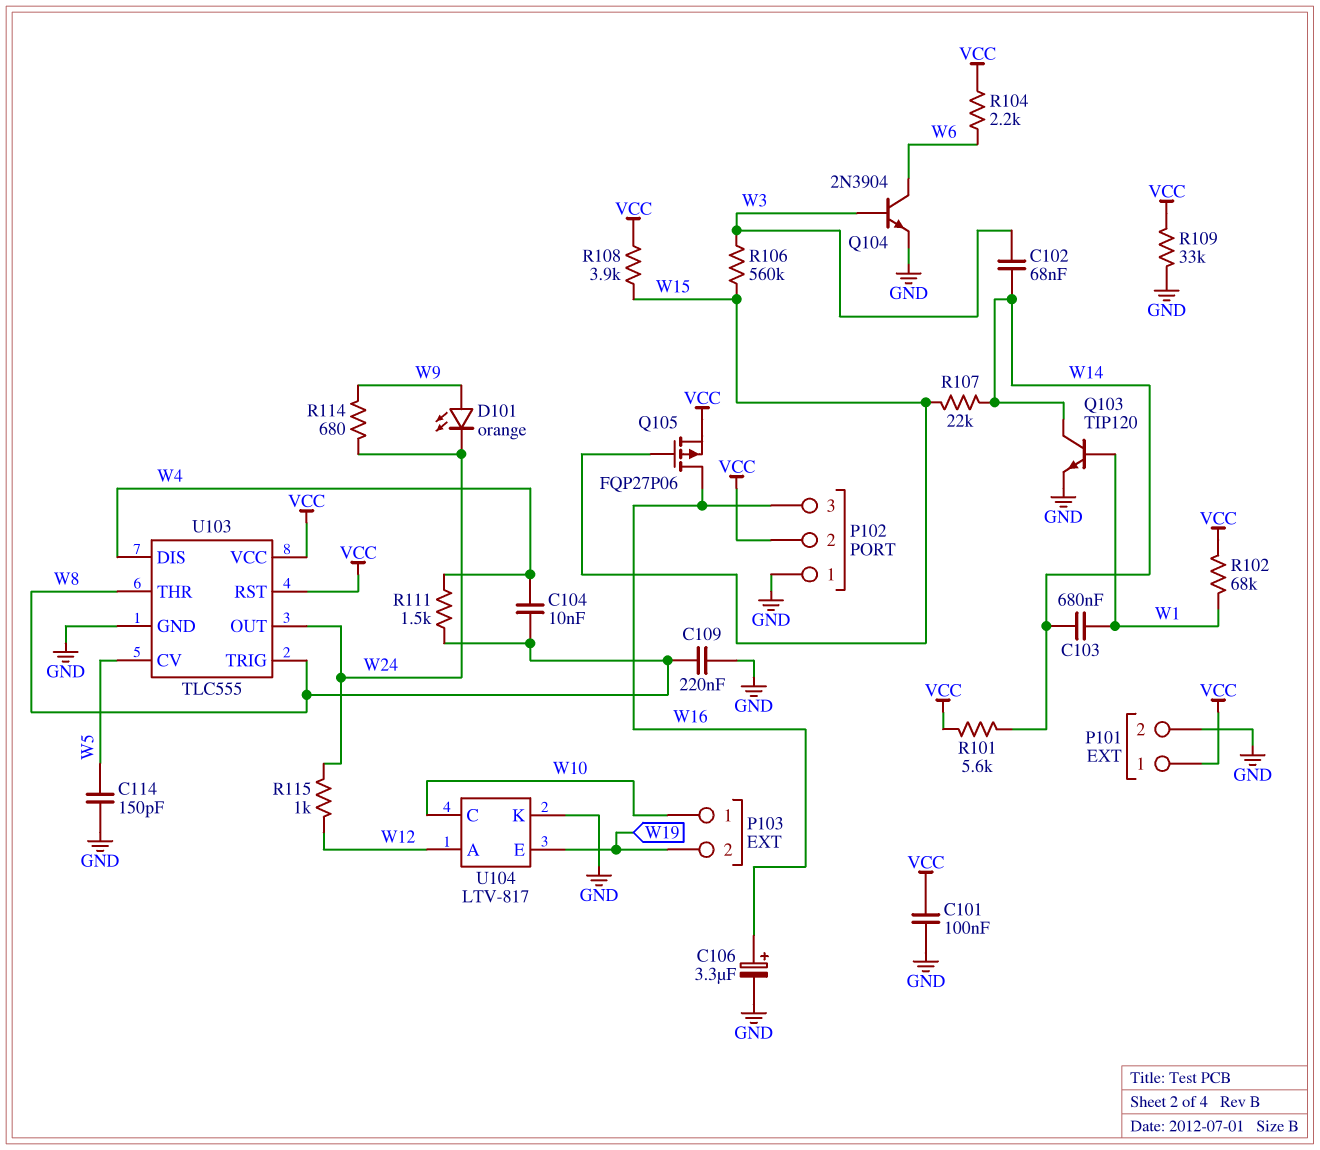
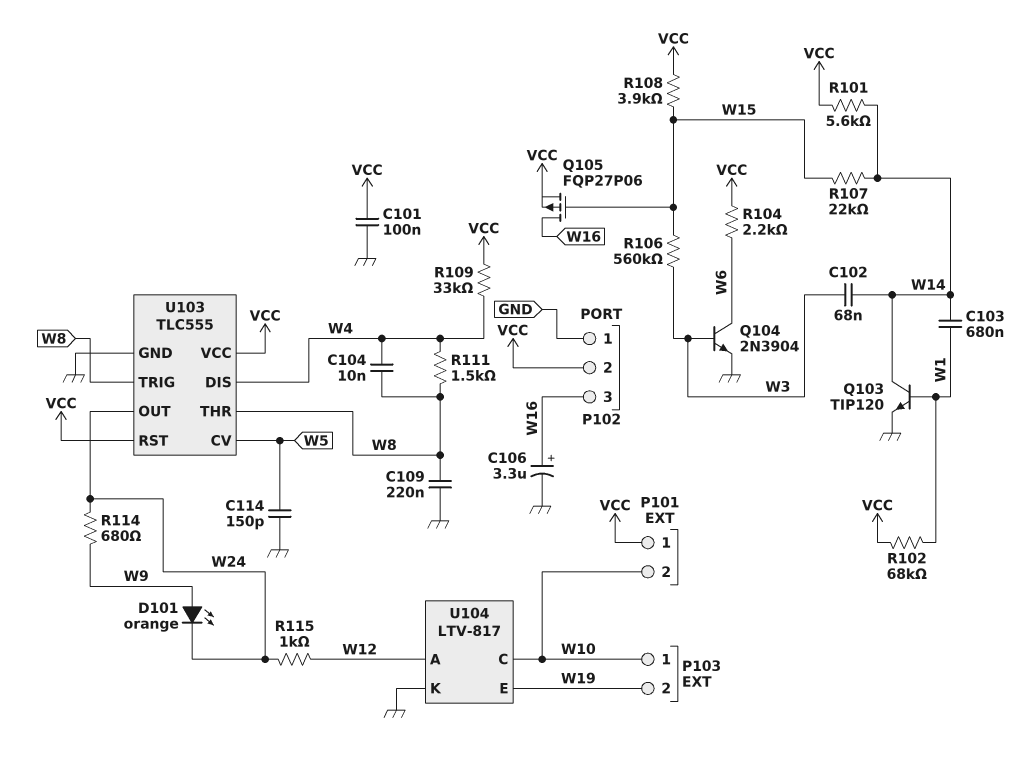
P101 pin 2: GND -> W10
R109: 33k (GND, VCC) -> 33k (VCC, W4)

